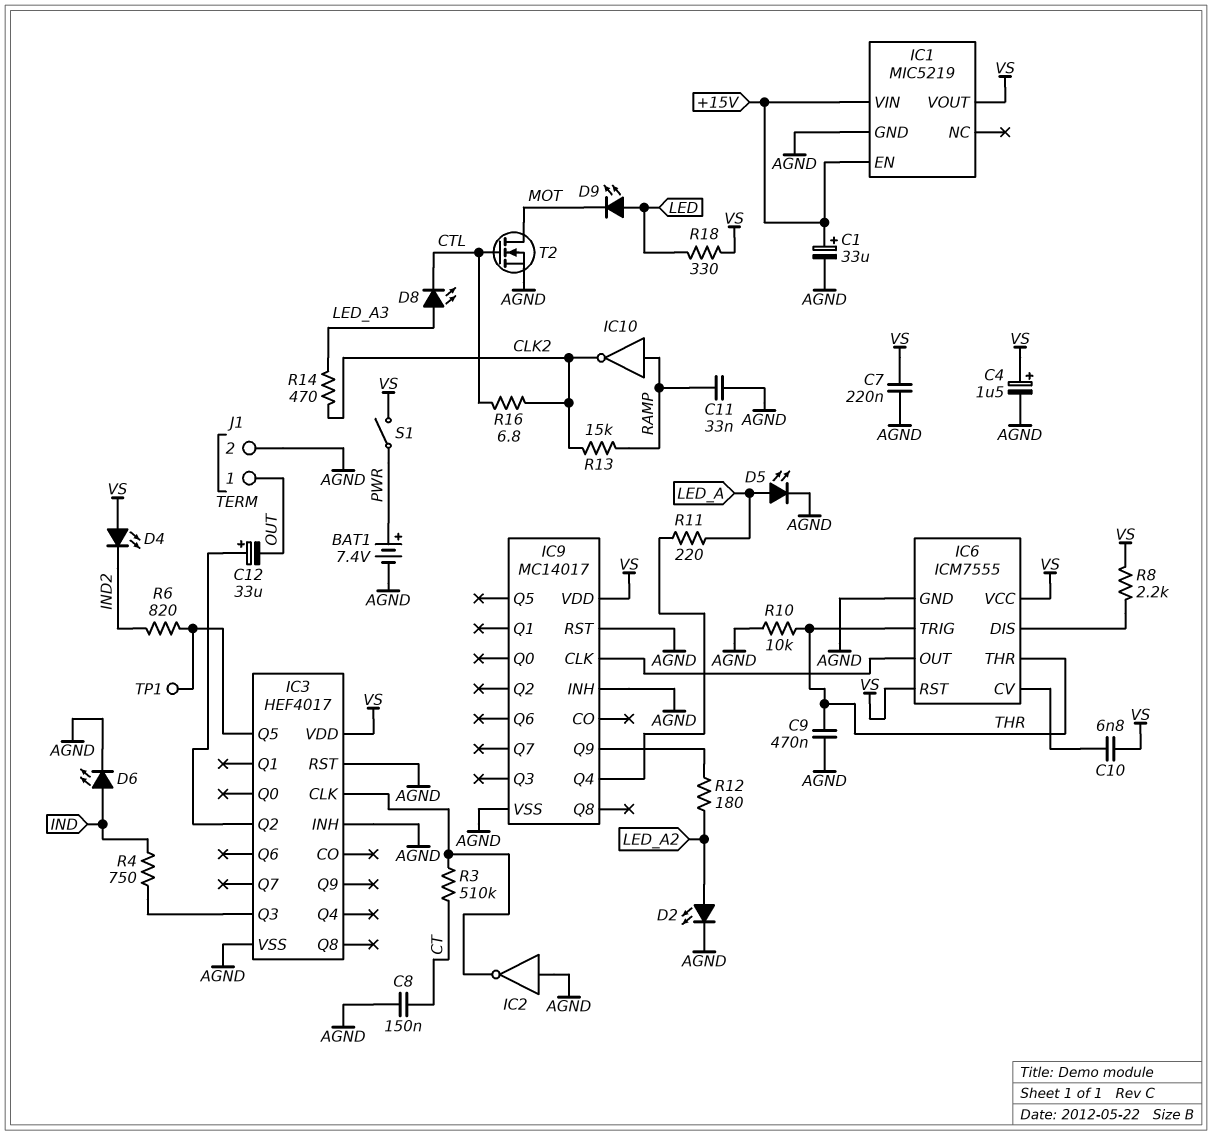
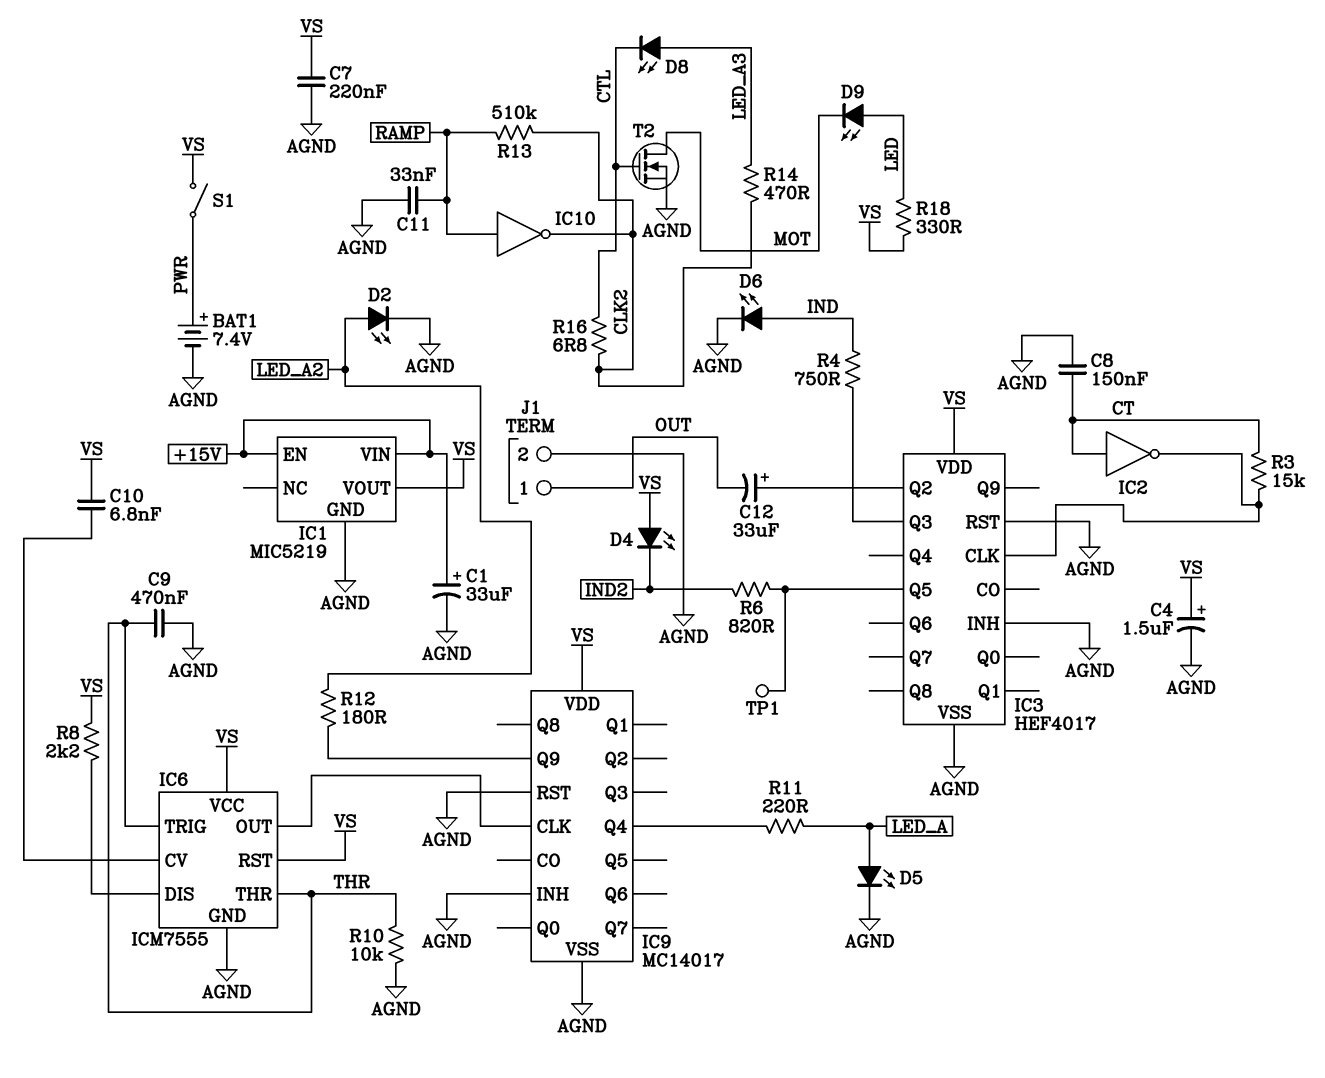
IC2: NOT (in AGND, out IC3/CLK) -> NOT (in CT, out IC3/CLK)
R3: 510k (CT, IC3/CLK) -> 15k (CT, IC3/CLK)
R13: 15k (CLK2, RAMP) -> 510k (CLK2, RAMP)

